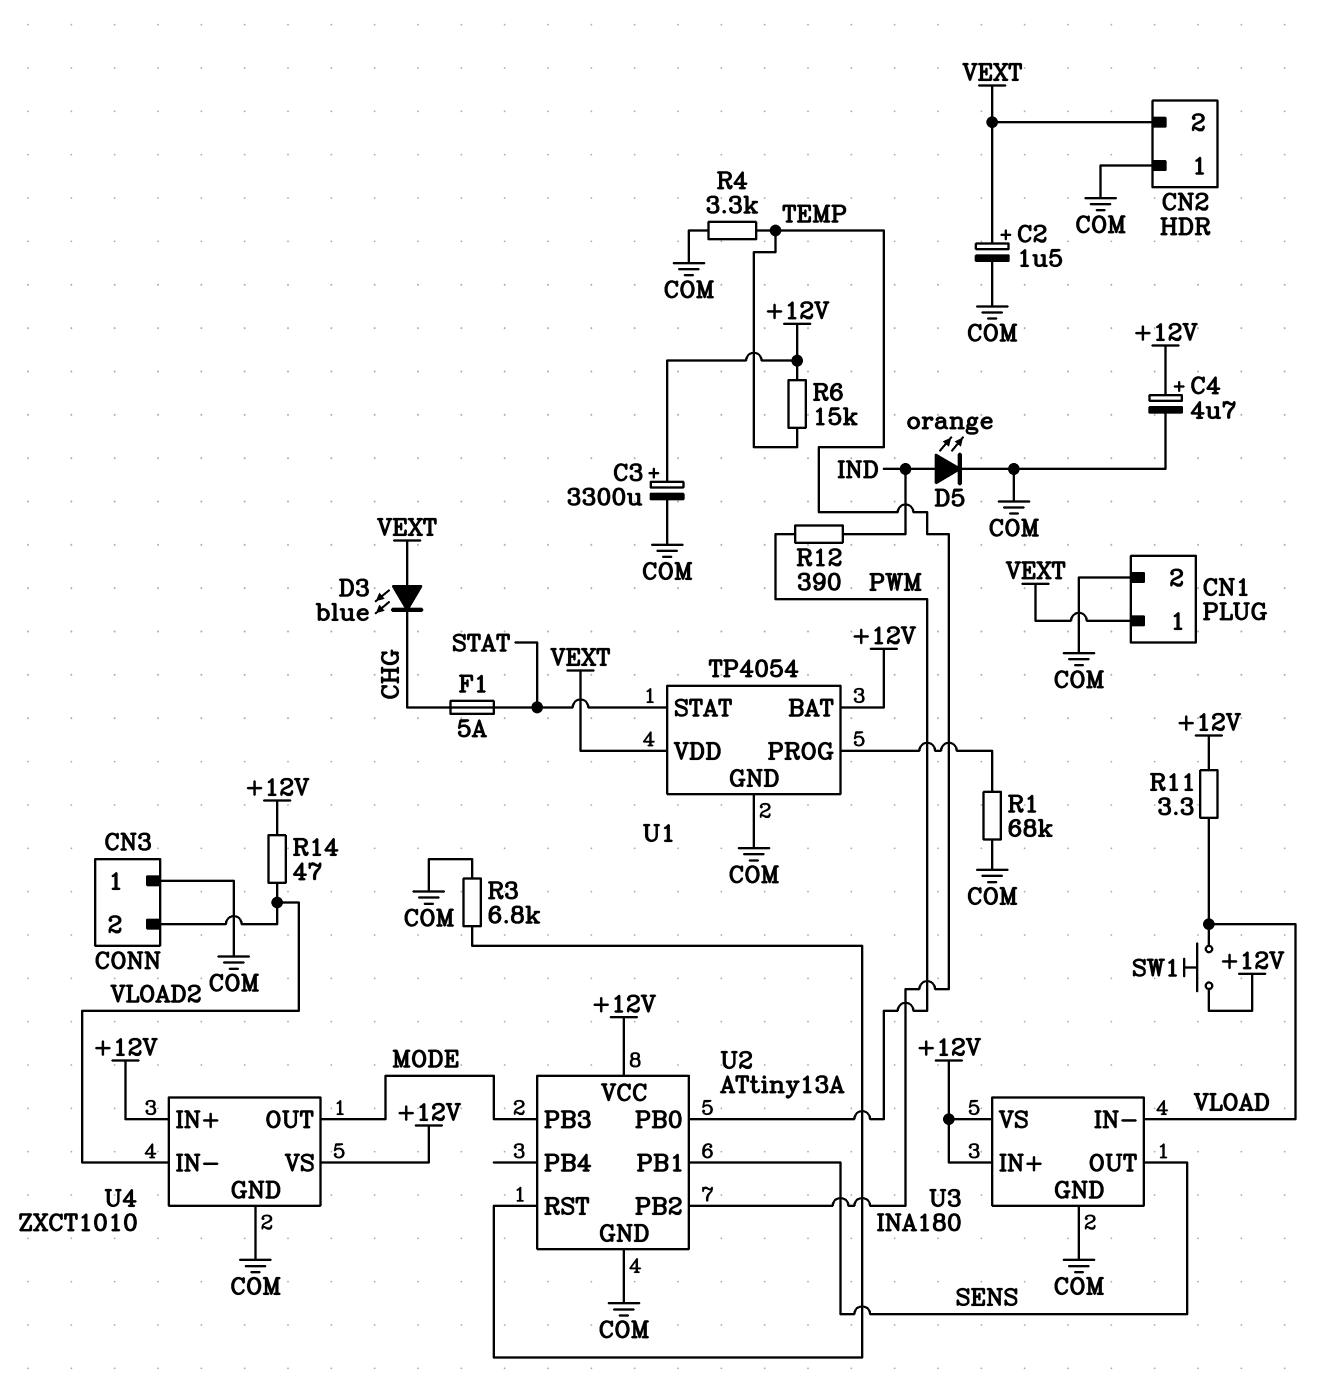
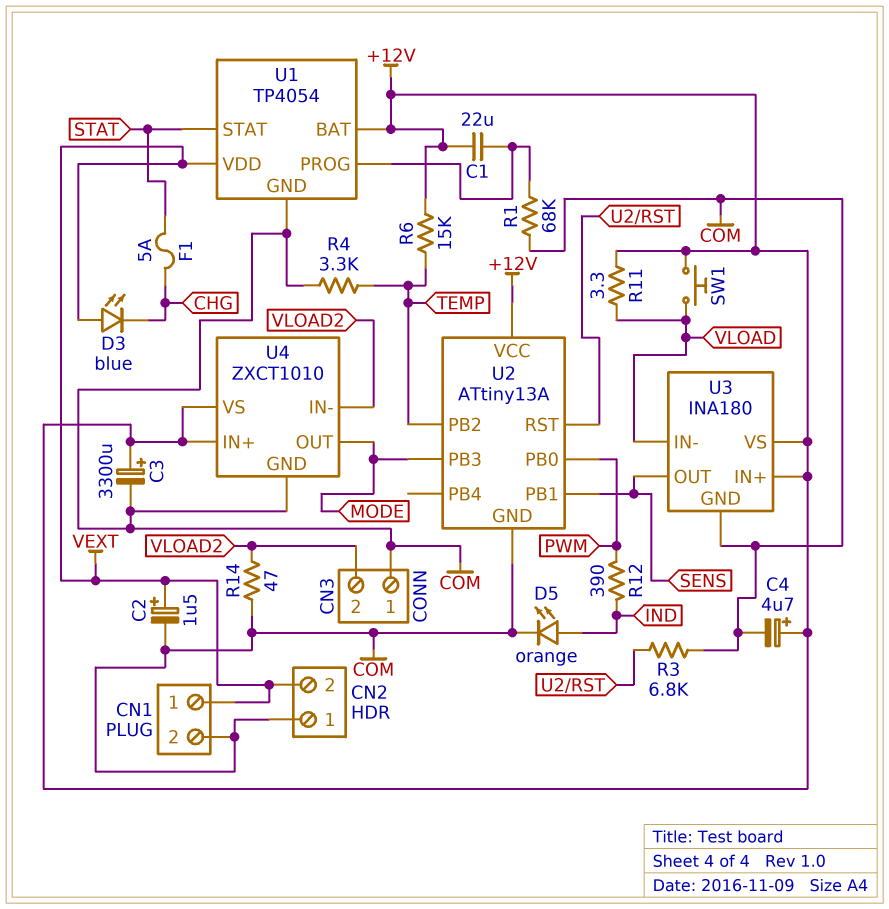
C1: none -> 22uF (+12V, U1/PROG)
R14: 47 (+12V, VLOAD2) -> 47 (COM, VLOAD2)

